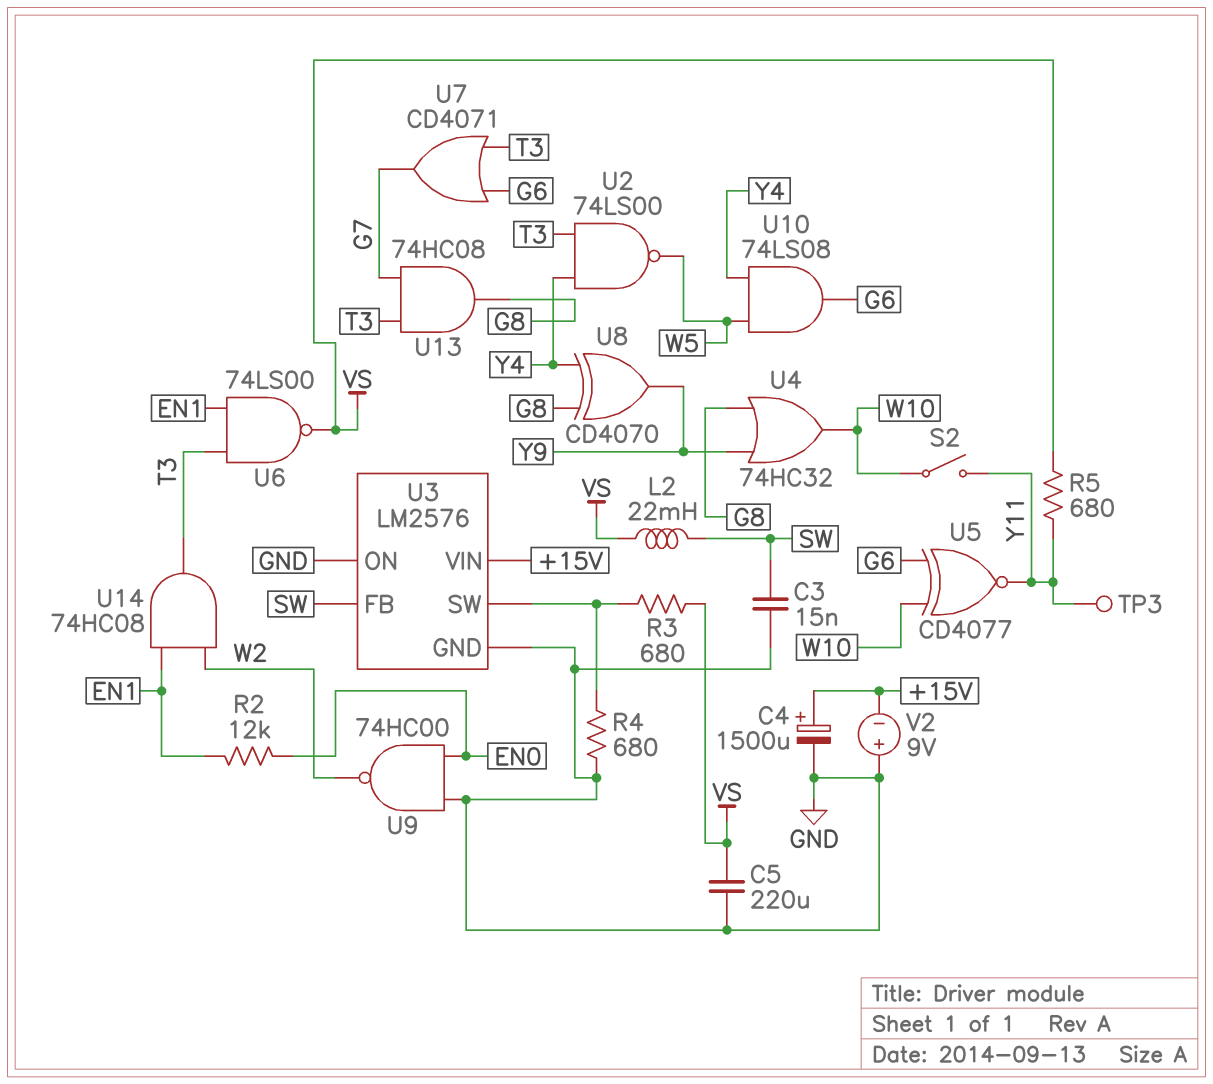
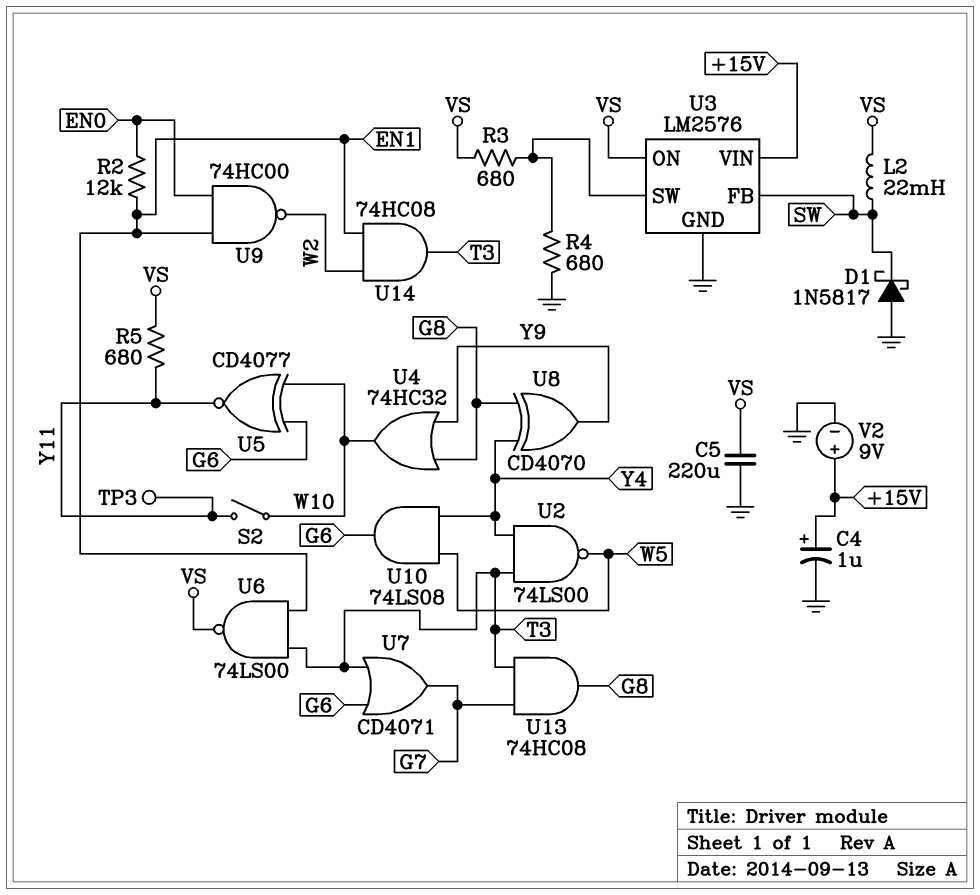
C3: 15nF (GND, SW) -> none
C4: 1500uF (plus +15V, minus GND) -> 1uF (plus +15V, minus GND)
D1: none -> schottky 1N5817 (A GND, K SW)
U3 pin ON: GND -> VS
U9: NAND 74HC00 (in EN0, in GND, out W2) -> NAND 74HC00 (in EN0, in EN1, out W2)
V2: 9V (plus GND, minus +15V) -> 9V (plus +15V, minus GND)

